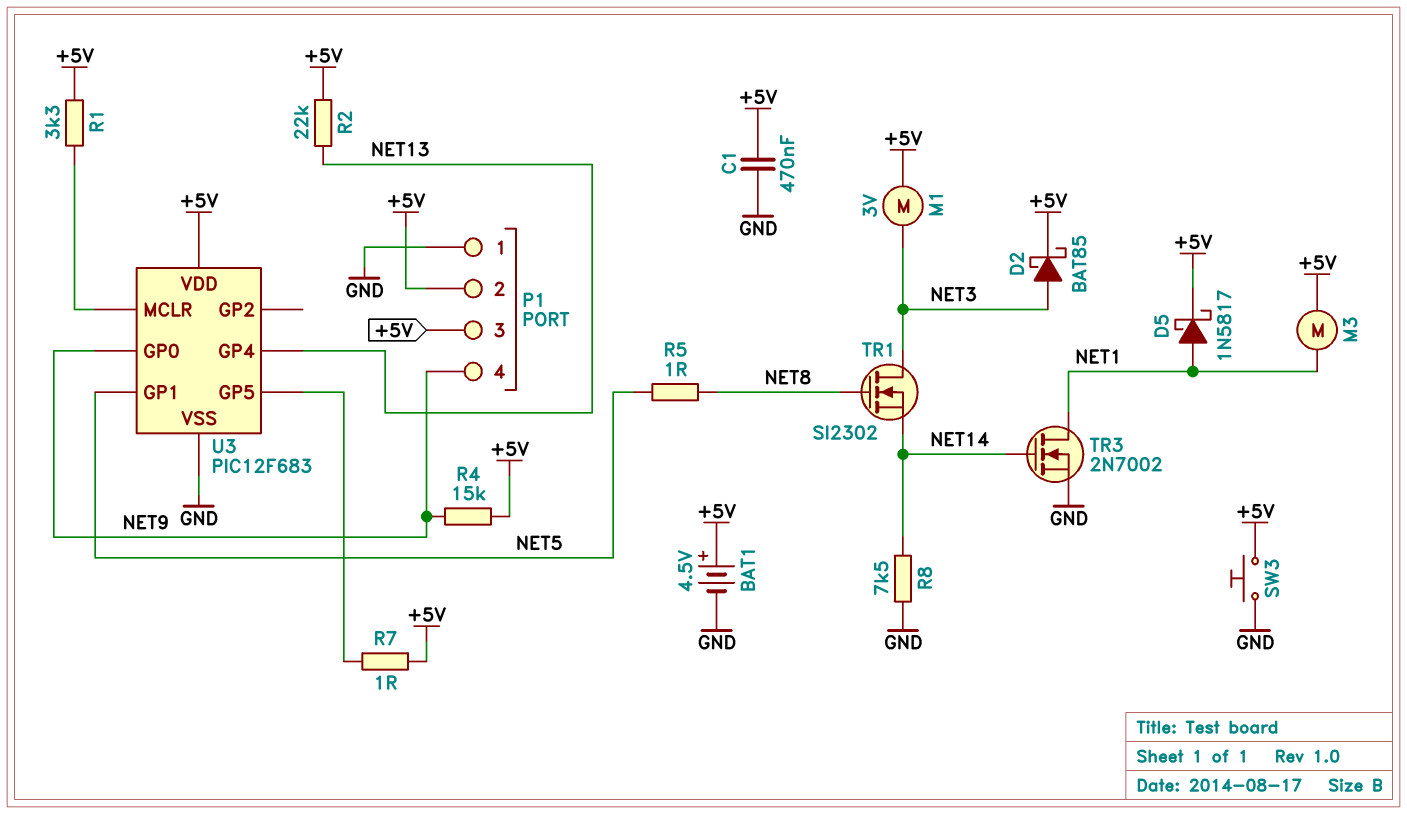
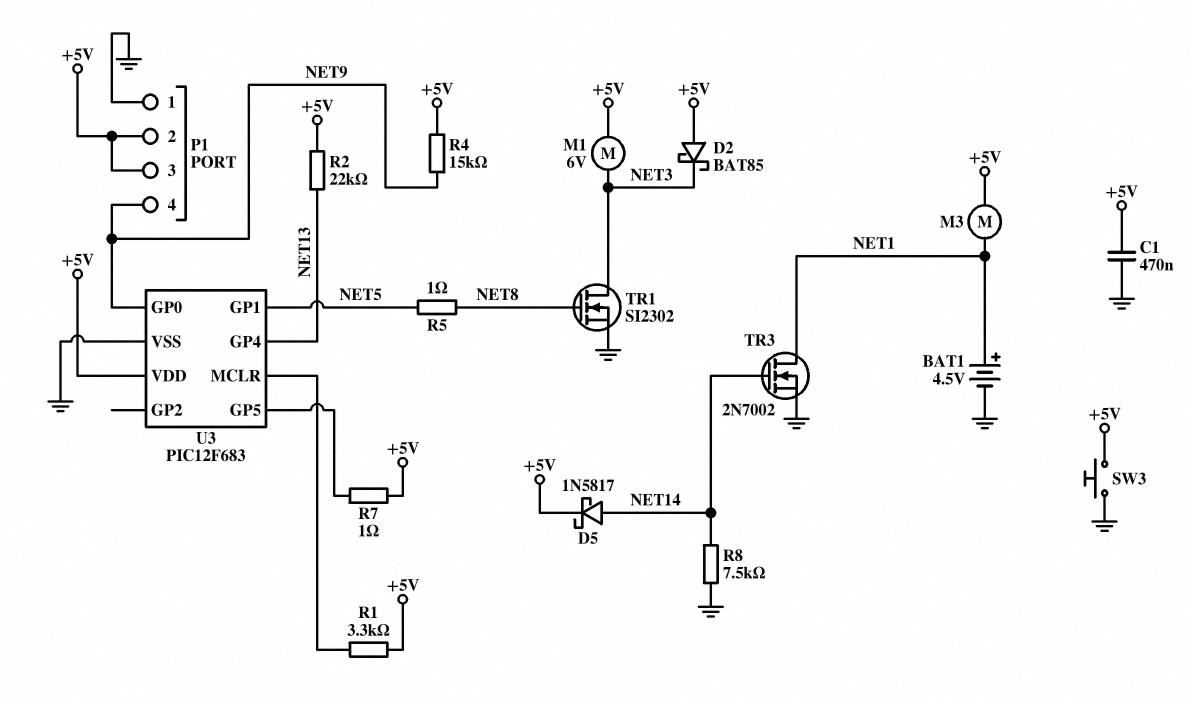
BAT1: 4.5V (plus +5V, minus GND) -> 4.5V (plus NET1, minus GND)
D2: schottky BAT85 (A NET3, K +5V) -> schottky BAT85 (A +5V, K NET3)
D5: schottky 1N5817 (A NET1, K +5V) -> schottky 1N5817 (A NET14, K +5V)
M1: motor 3V (+5V, NET3) -> motor 6V (+5V, NET3)
TR1: NMOS SI2302 (G NET8, D NET3, S NET14) -> NMOS SI2302 (G NET8, D NET3, S GND)

